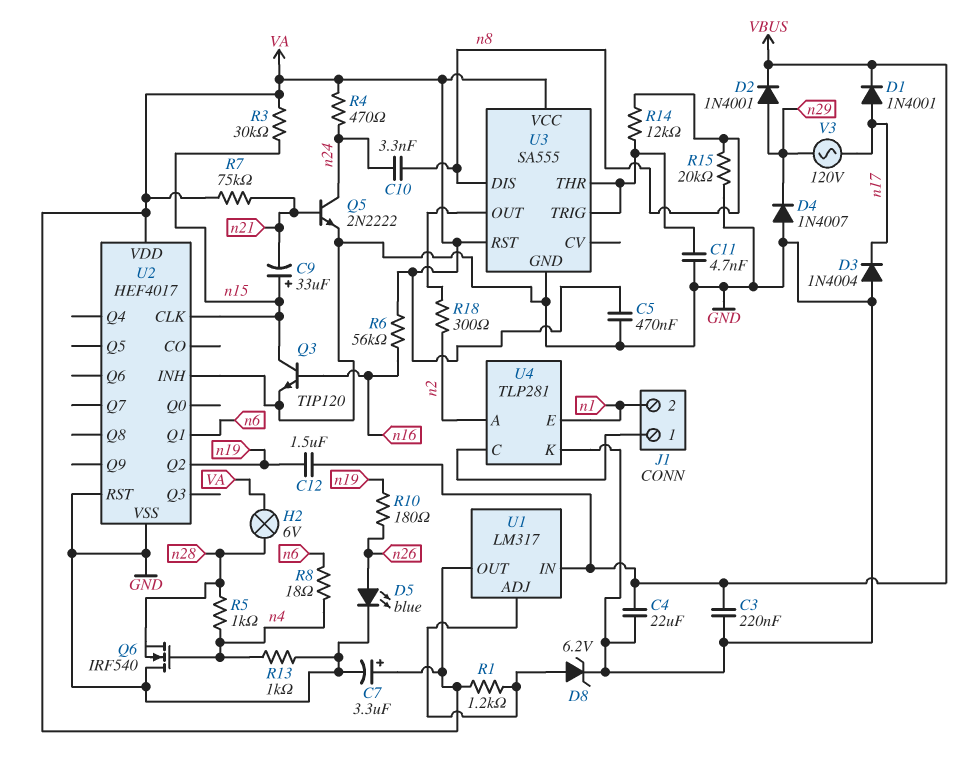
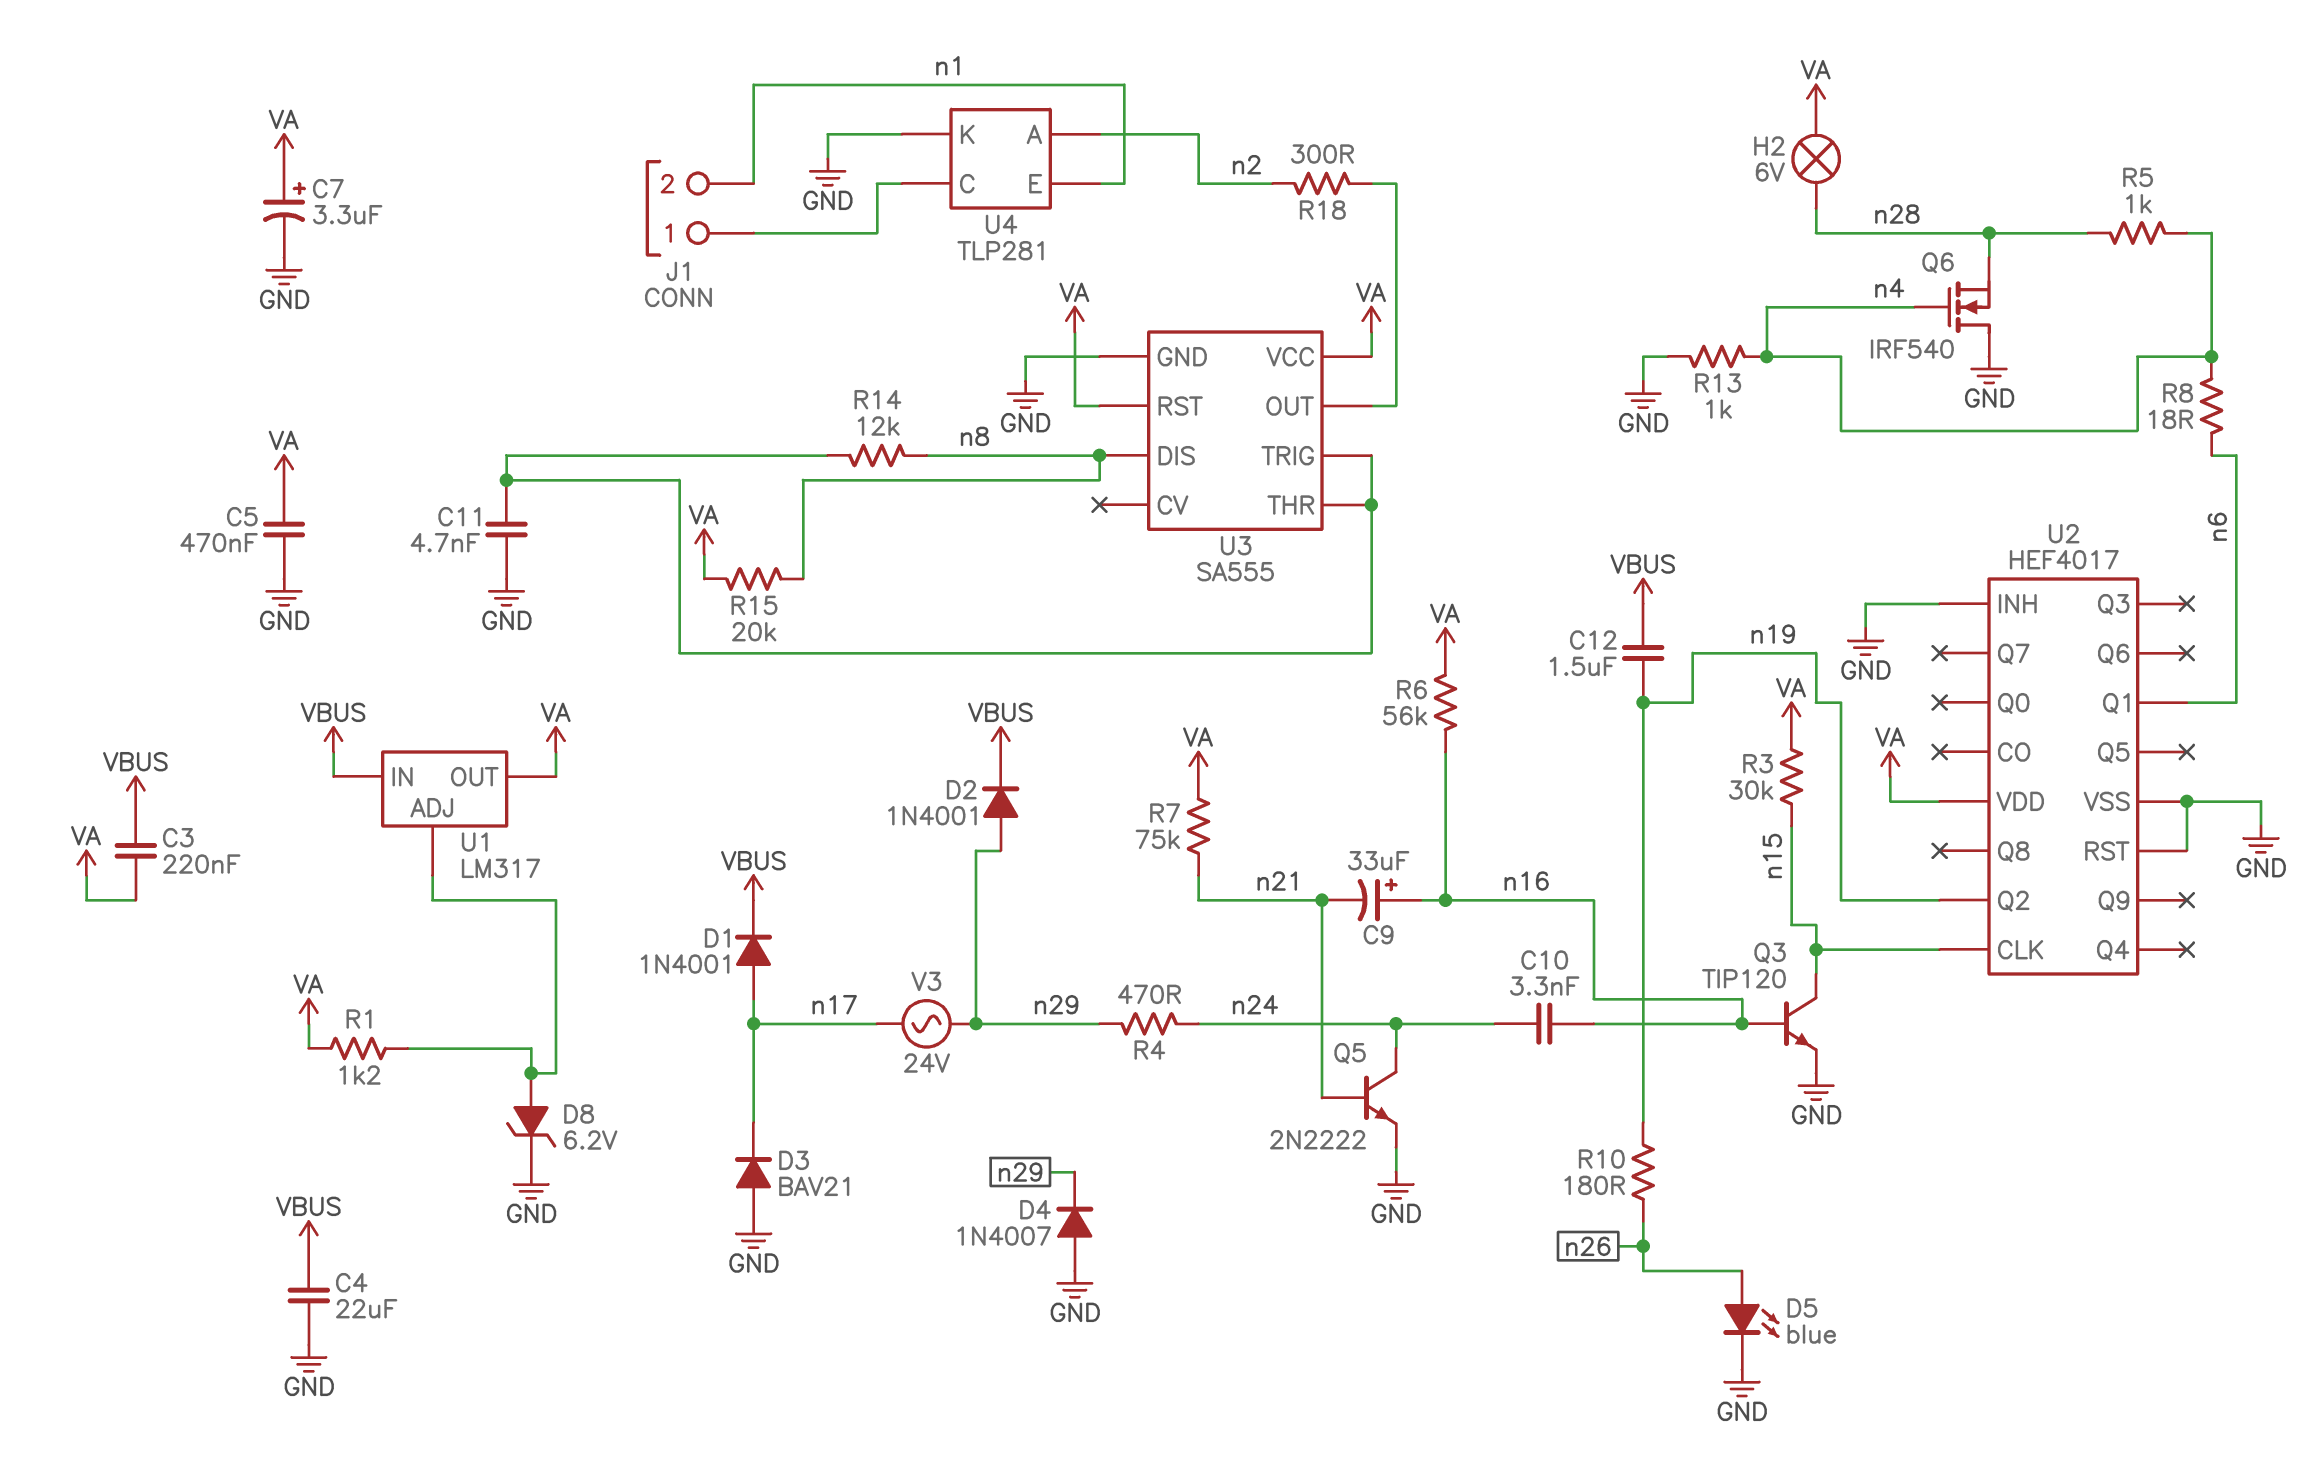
C3: 220nF (GND, VBUS) -> 220nF (VA, VBUS)
C9: 33uF (plus n15, minus n21) -> 33uF (plus n16, minus n21)
C10: 3.3nF (n8, n24) -> 3.3nF (n16, n24)
D3: diode 1N4004 (A GND, K n17) -> diode BAV21 (A GND, K n17)
R4: 470 (VA, n24) -> 470 (n24, n29)
R15: 20k (GND, n8) -> 20k (VA, n8)
V3: AC 120V (n17, n29) -> AC 24V (n17, n29)

